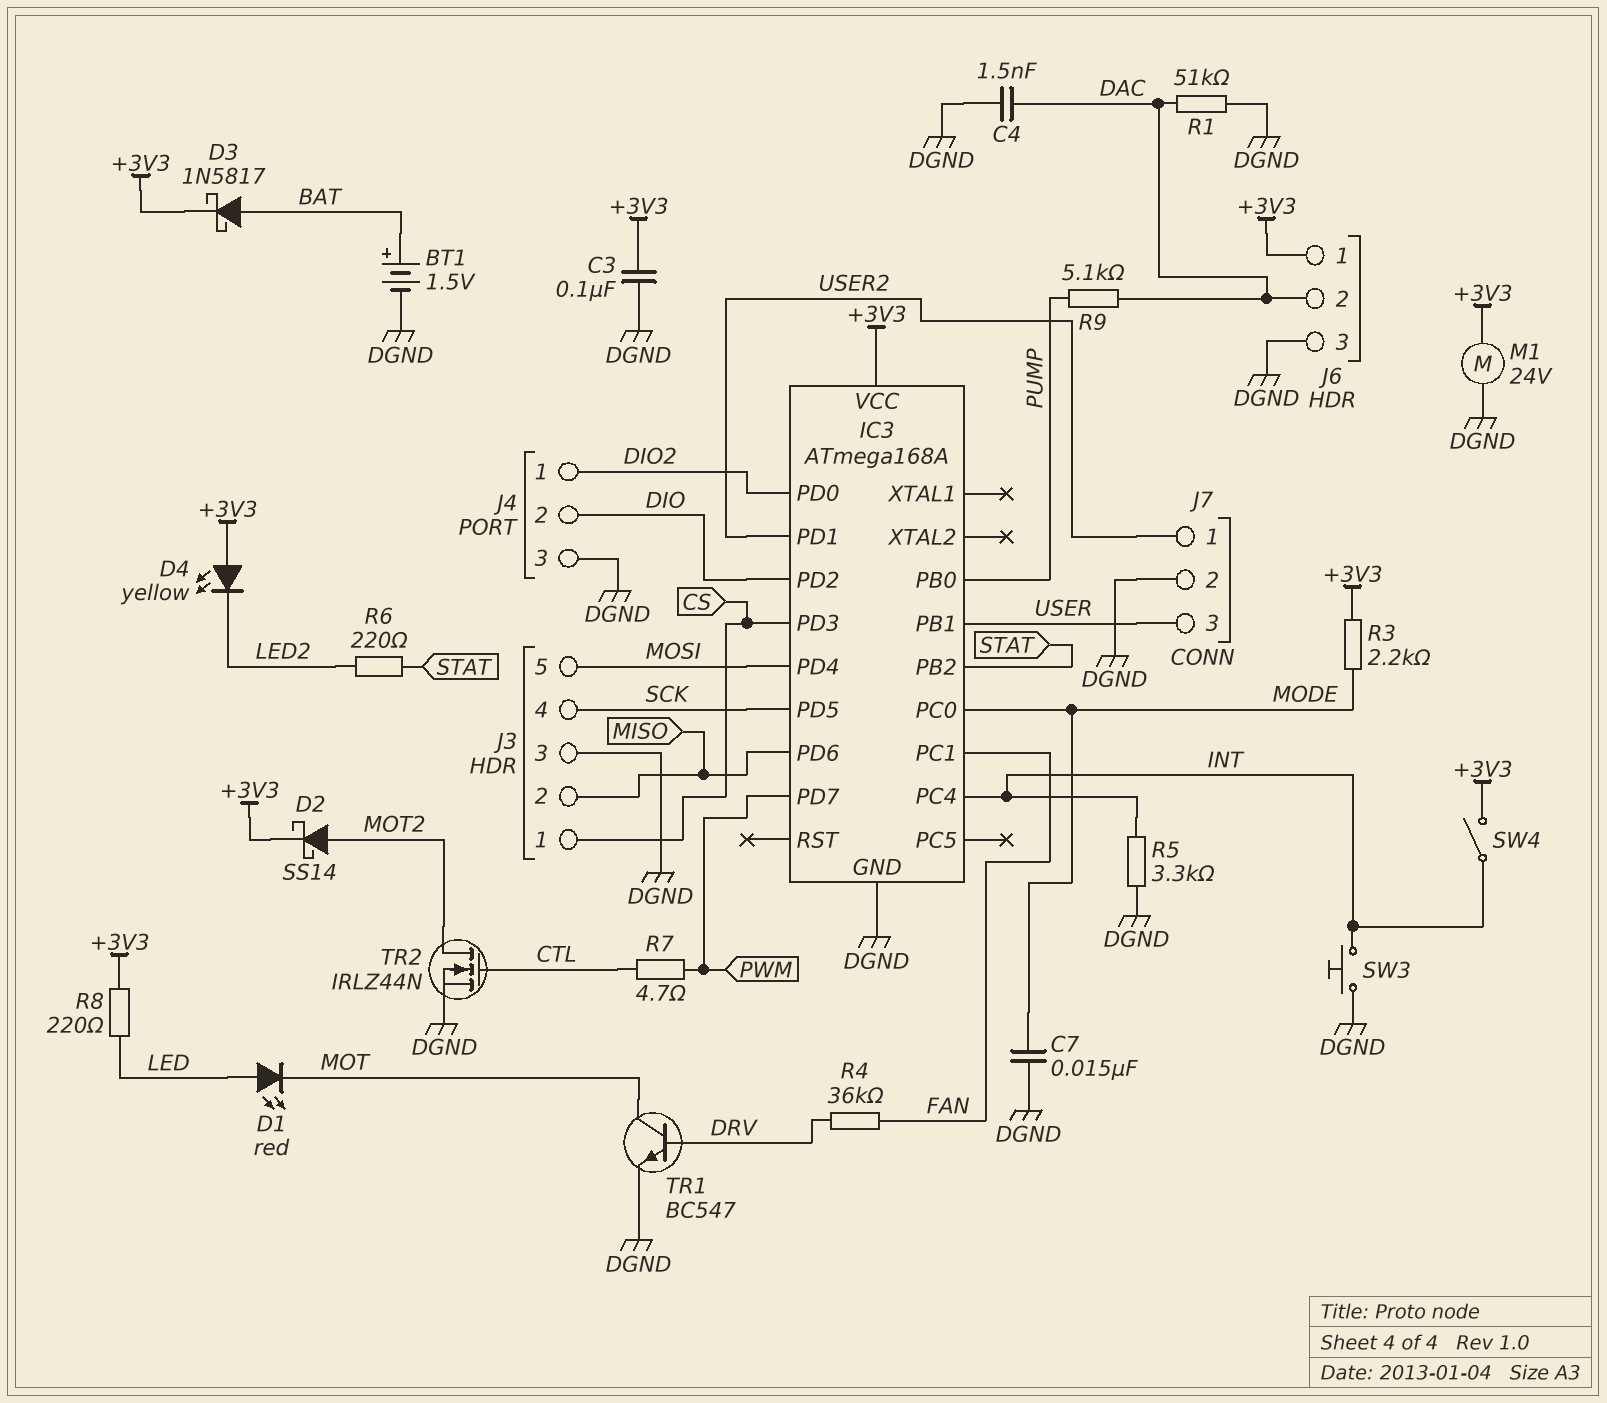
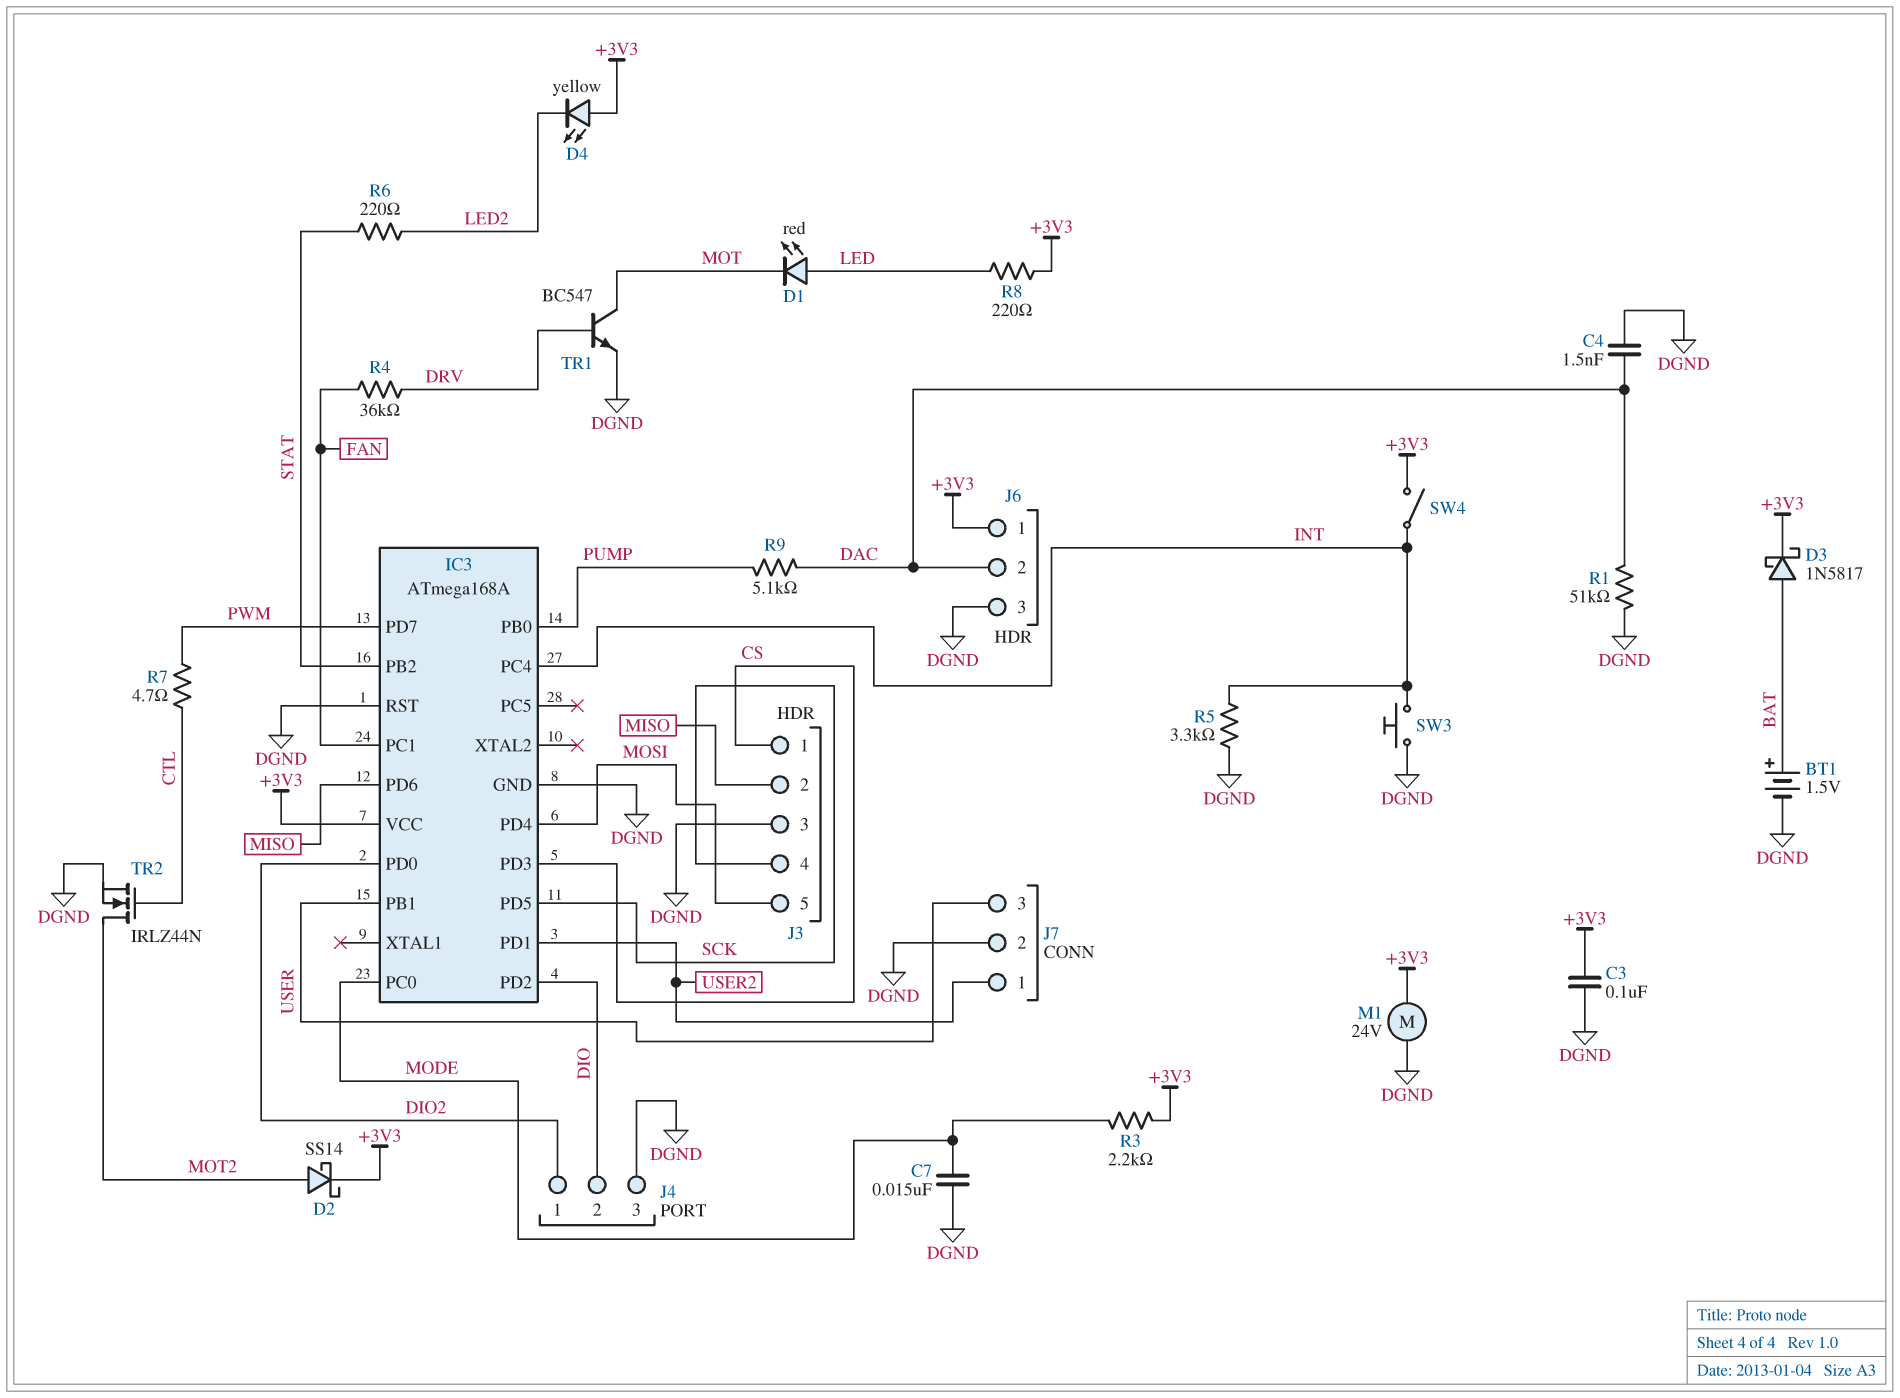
IC3 pin RST: none -> DGND

